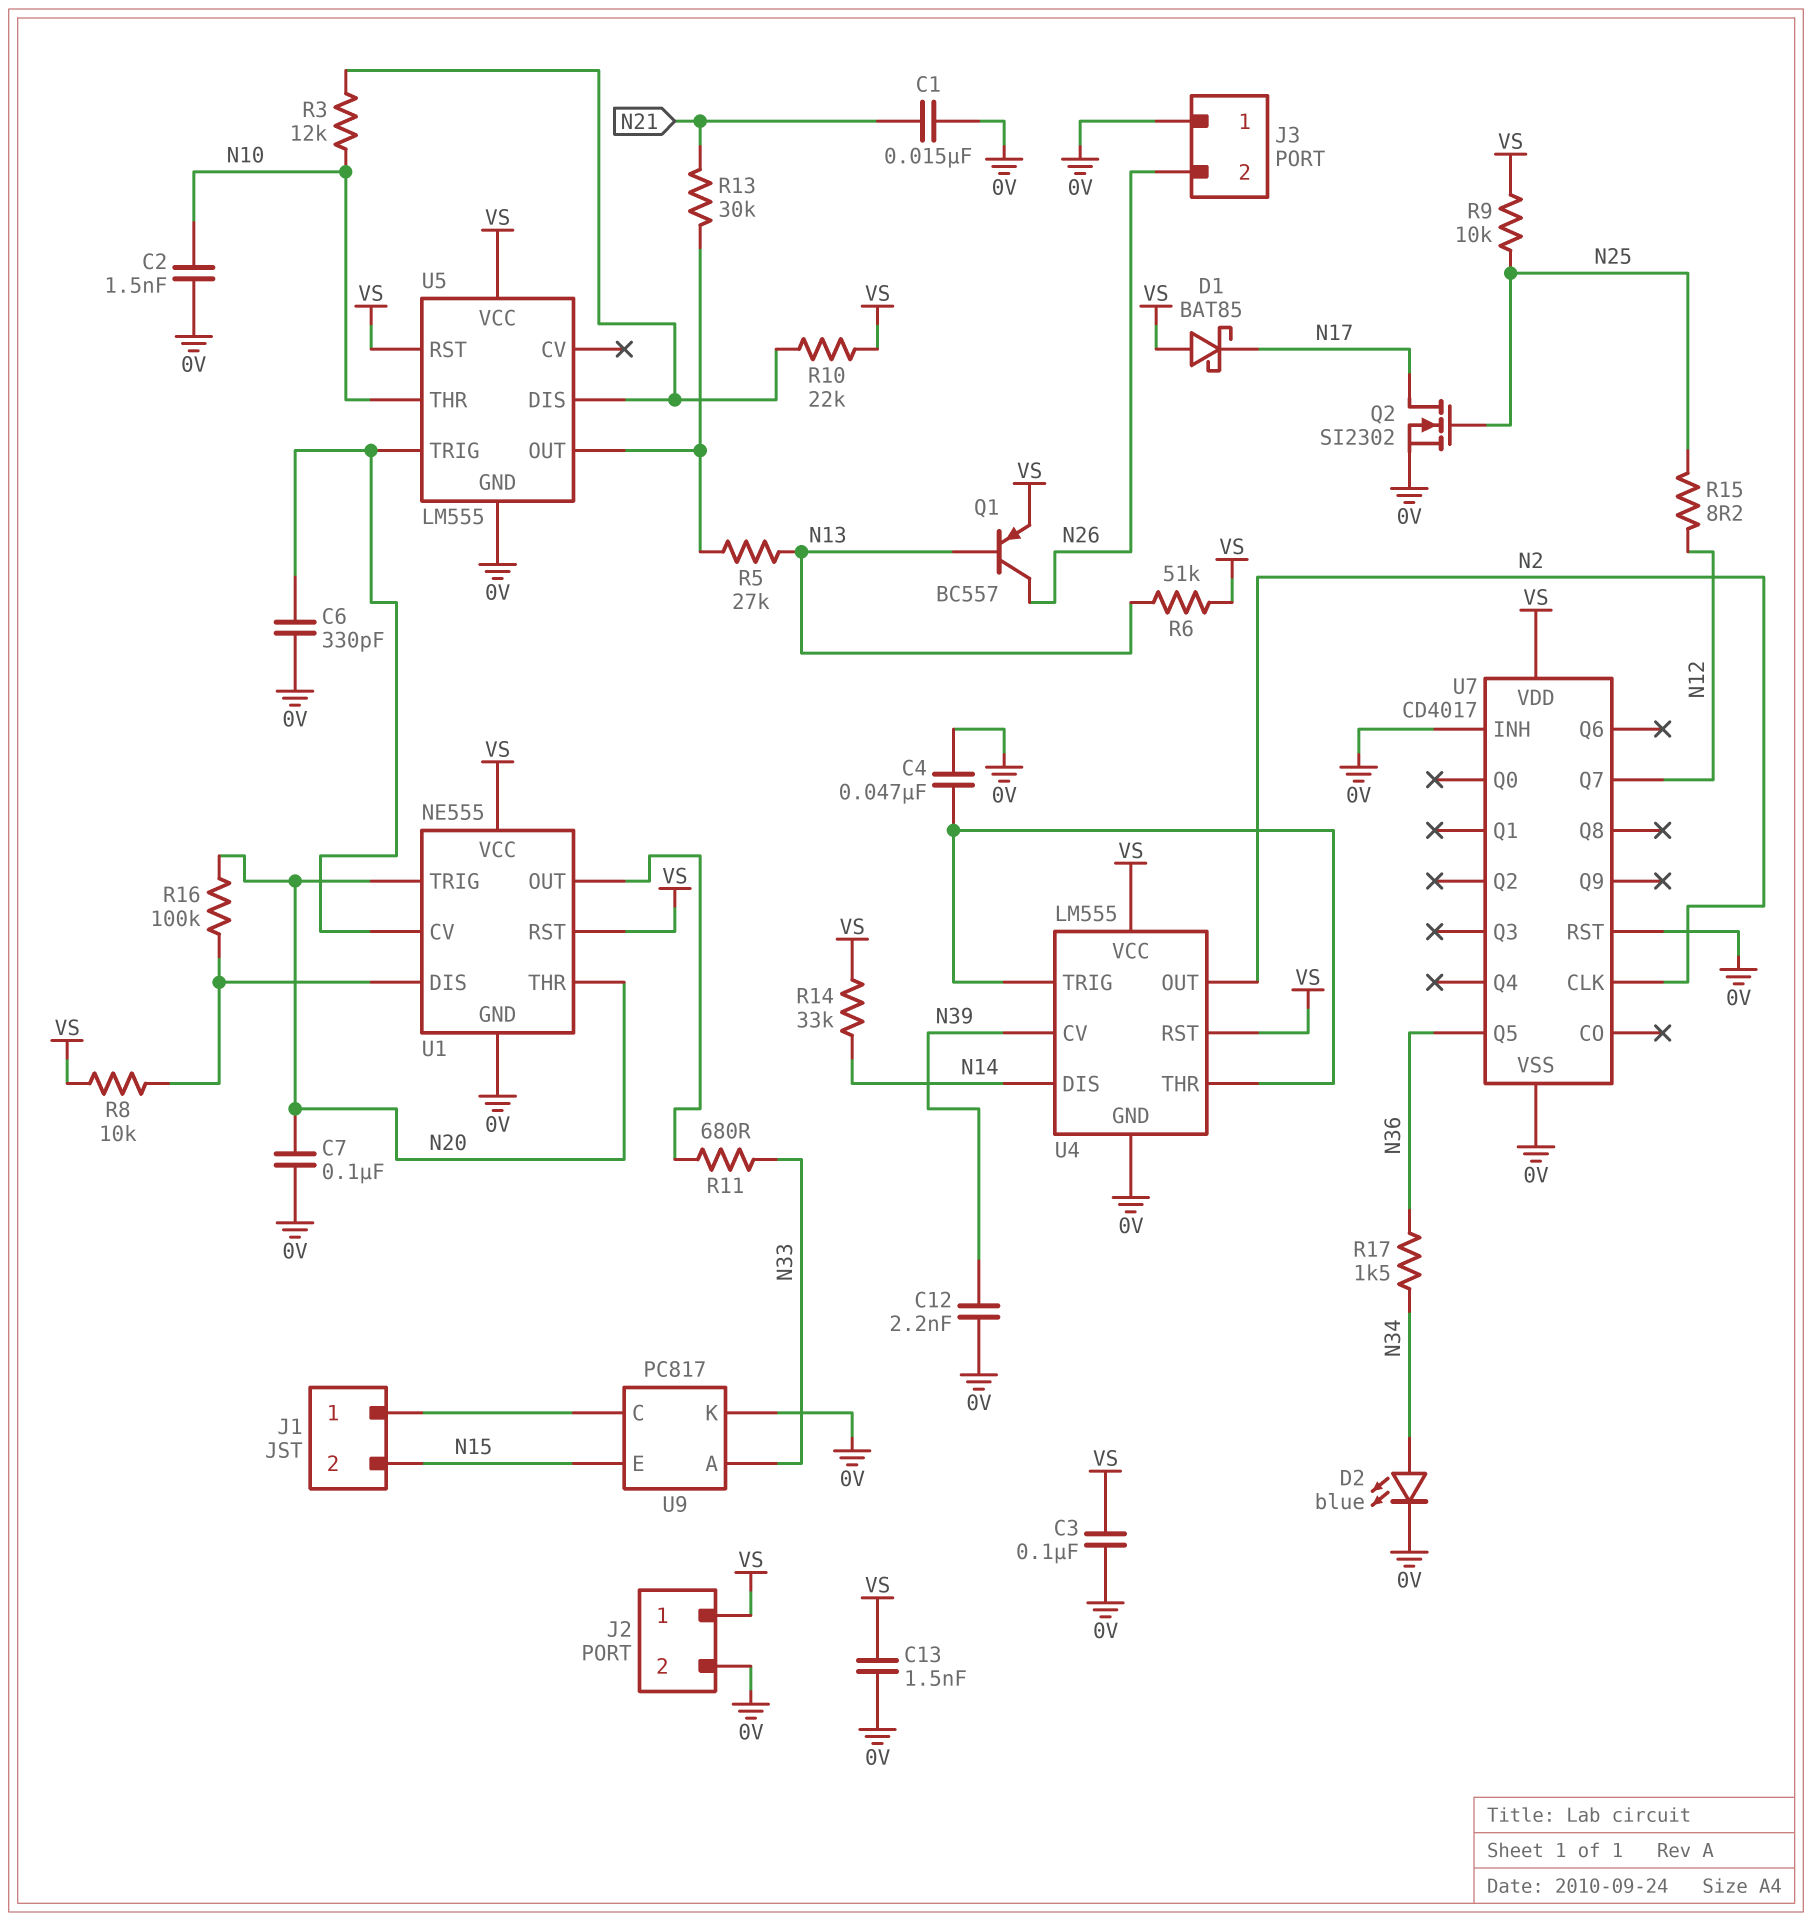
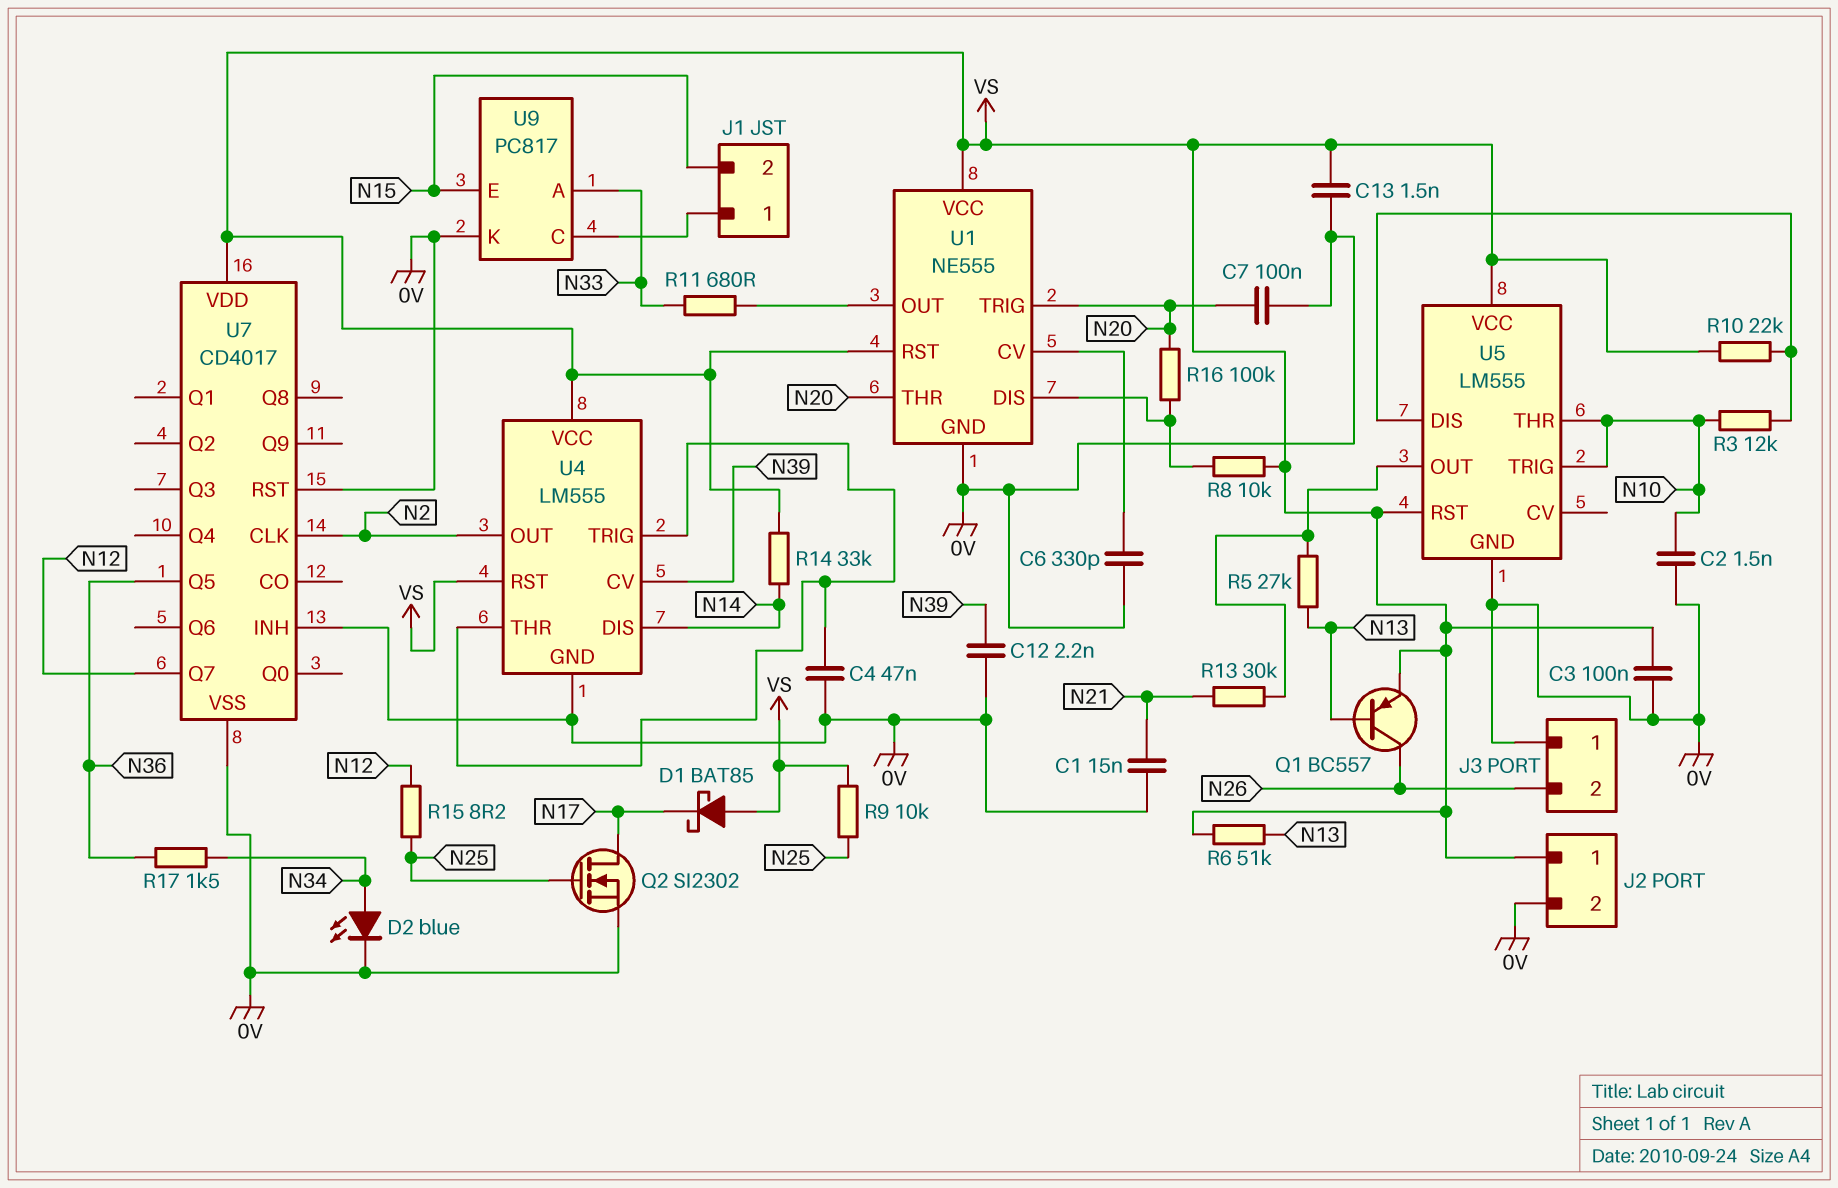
U5 pin TRIG: U1/CV -> N10

